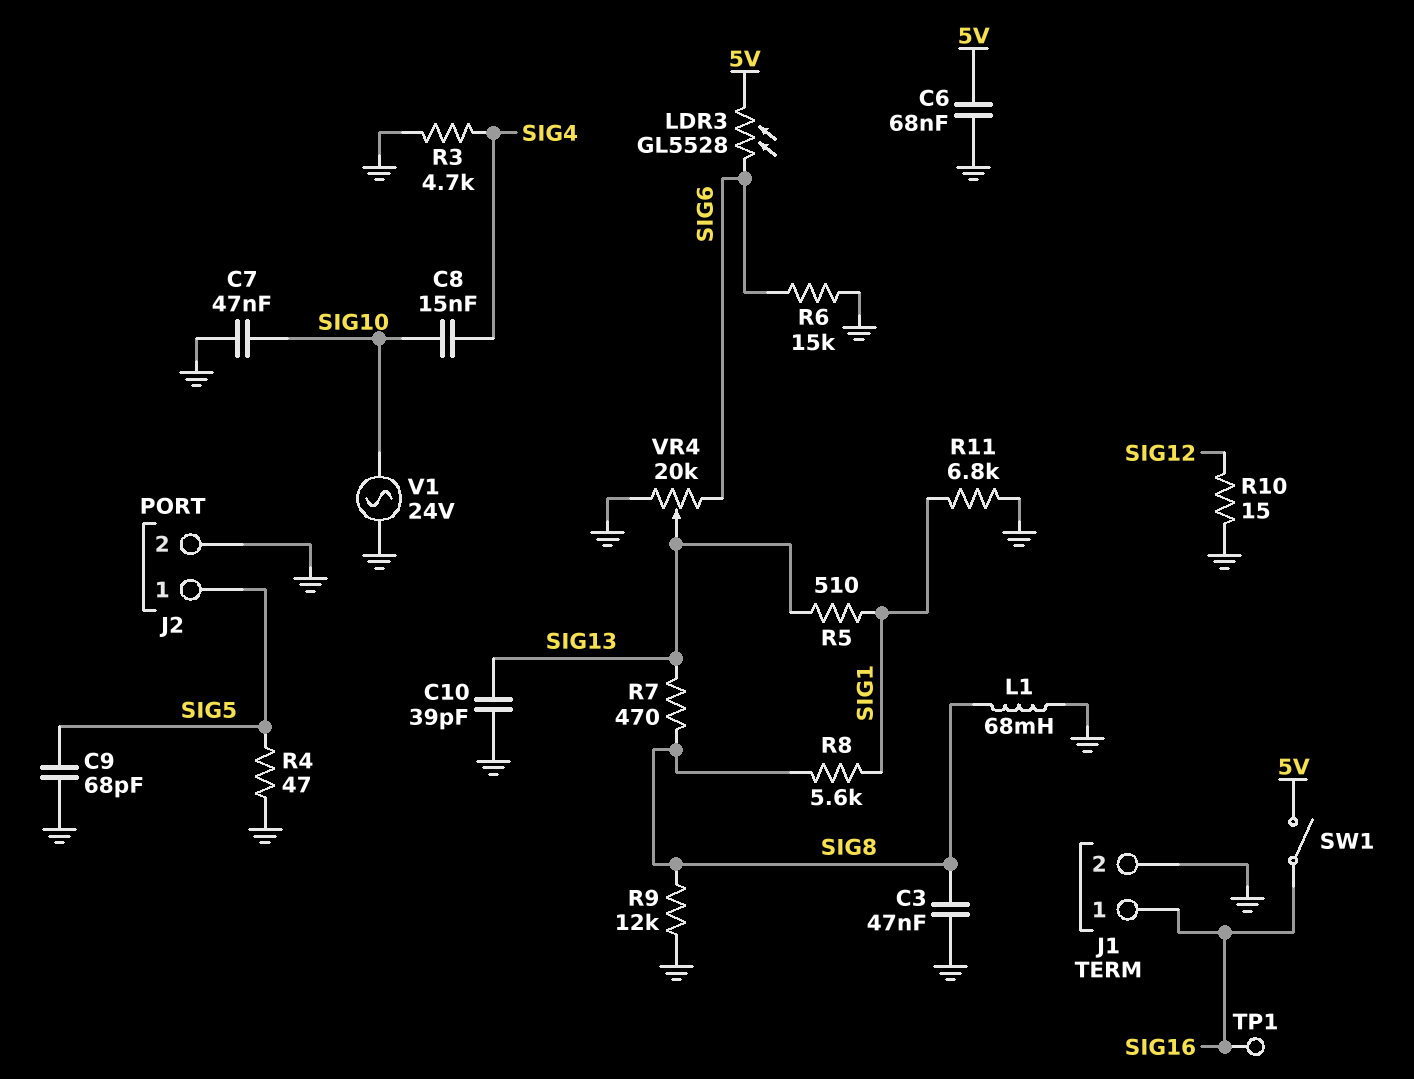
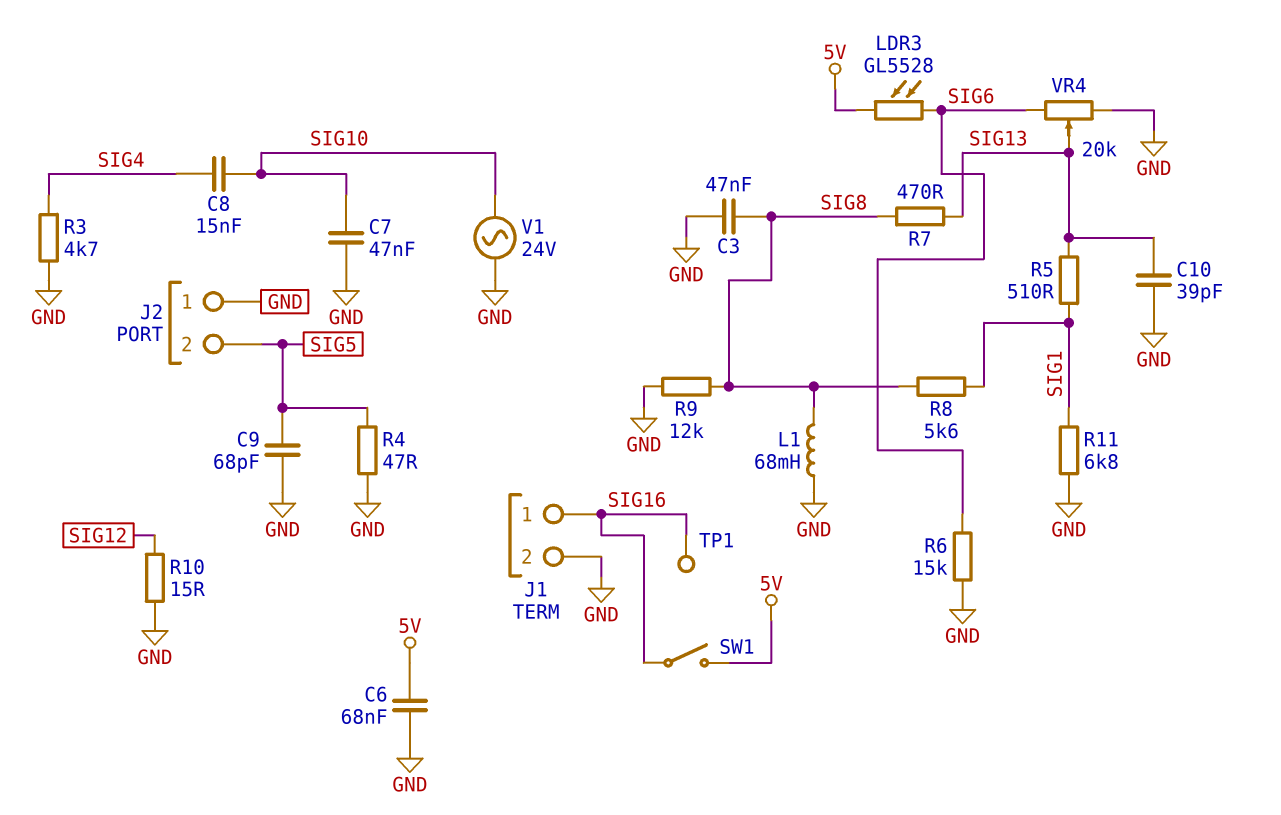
J2 pin 1: SIG5 -> GND
J2 pin 2: GND -> SIG5

